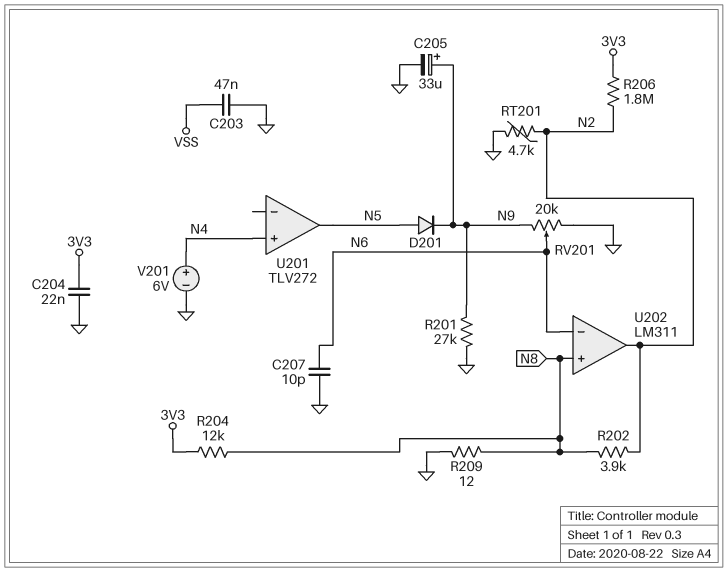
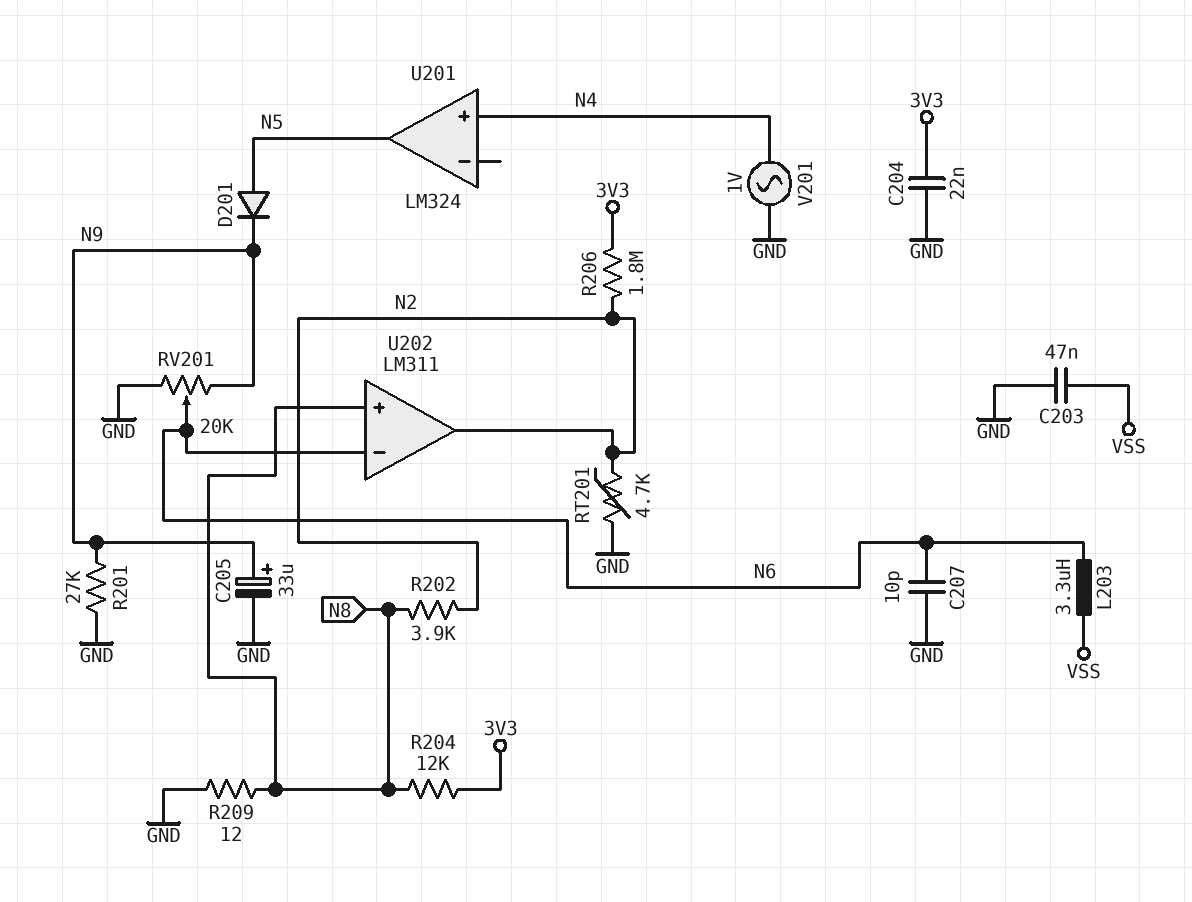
L203: none -> 3.3uH (N6, VSS)
U201: TLV272 -> LM324
V201: 6V (plus N4, minus GND) -> AC 1V (GND, N4)

